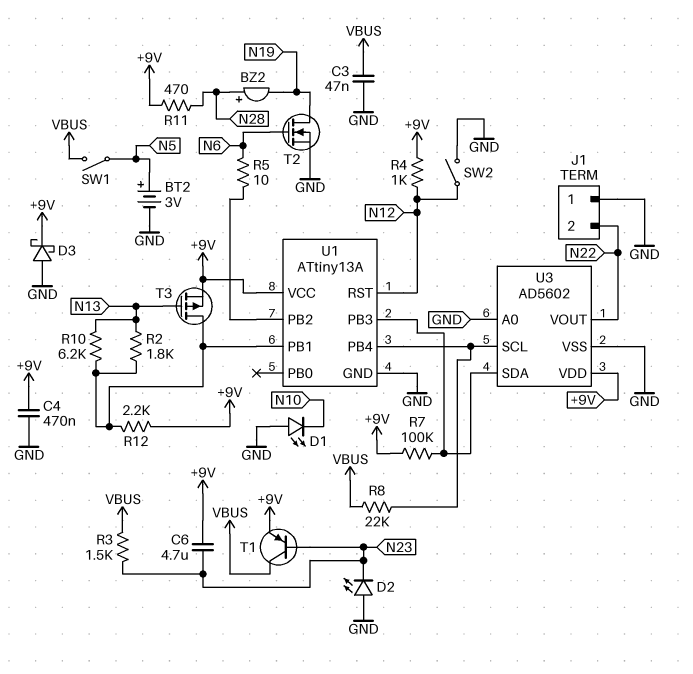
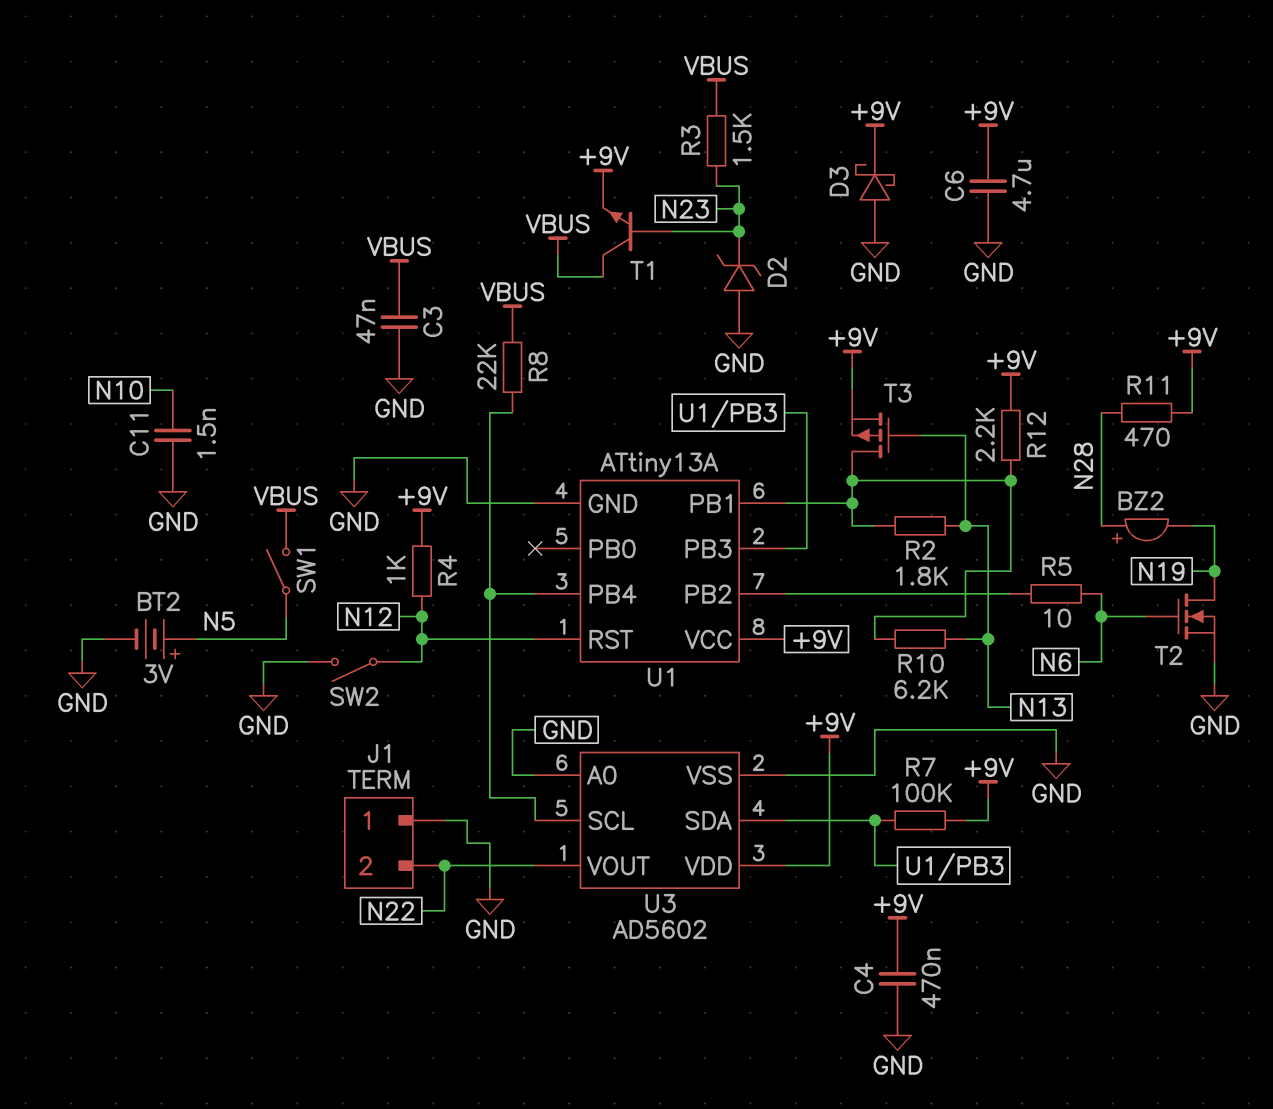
C6: 4.7uF (+9V, N23) -> 4.7uF (+9V, GND)
C11: none -> 1.5nF (GND, N10)
D1: LED (A GND, K N10) -> none
D2: LED (A GND, K N23) -> zener (A GND, K N23)
T1: PNP (B N23, C VBUS, E +9V) -> NPN (B N23, C VBUS, E +9V)

